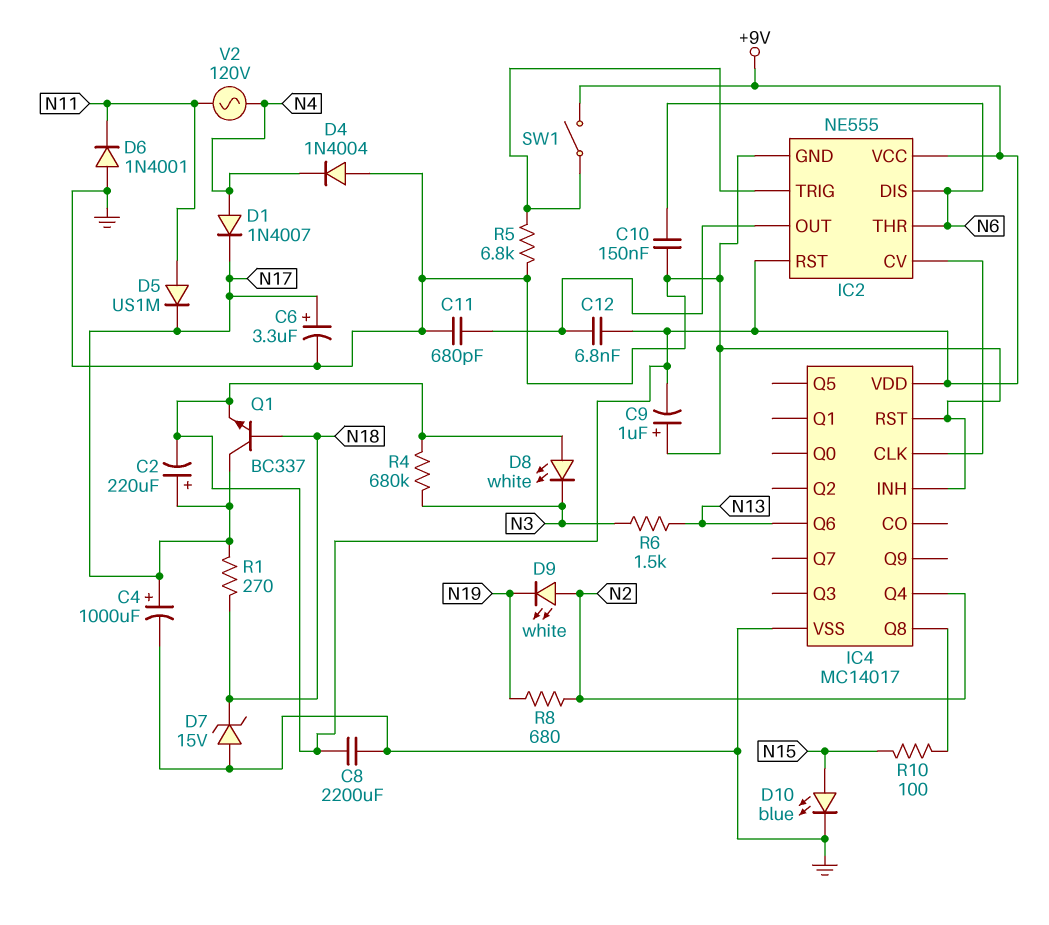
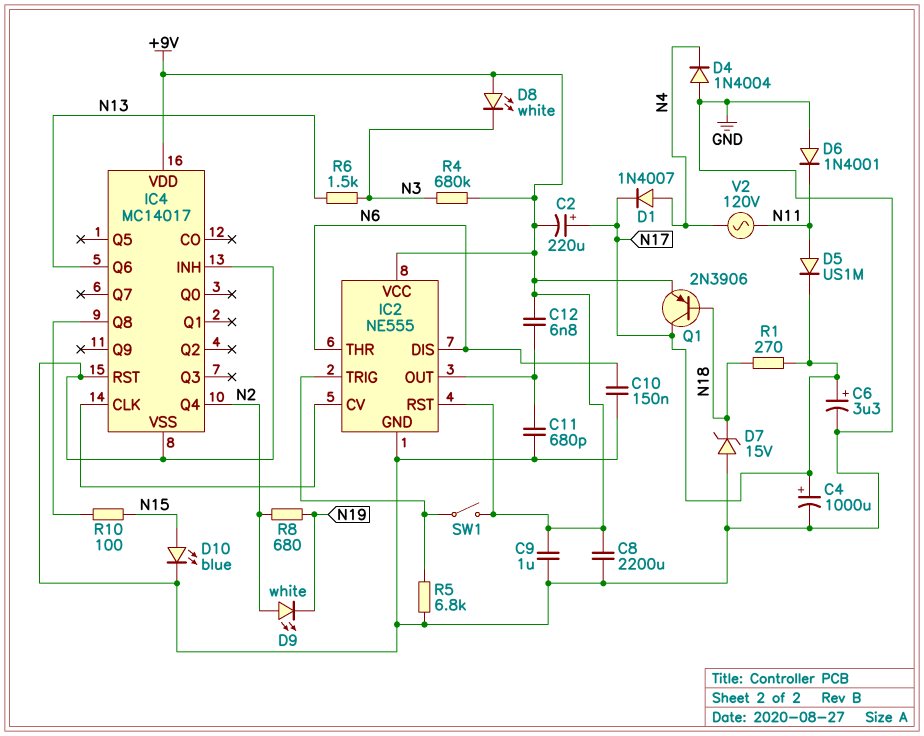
C9: 1uF (plus GND, minus +9V) -> 1uF (+9V, GND)
Q1: NPN BC337 (B N18, C N17, E +9V) -> PNP 2N3906 (B N18, C N17, E +9V)

